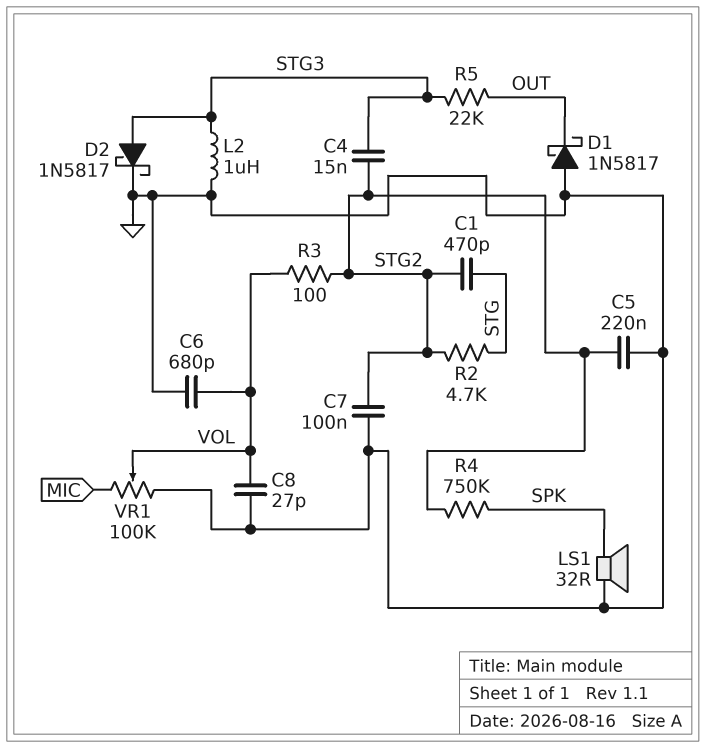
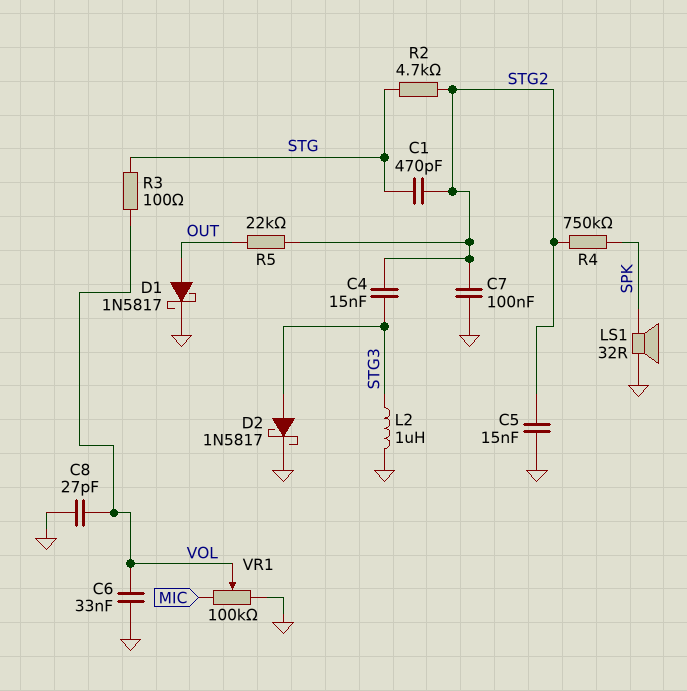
C5: 220nF (GND, STG2) -> 15nF (GND, STG2)
C6: 680pF (GND, VOL) -> 33nF (GND, VOL)
D1: schottky 1N5817 (A GND, K OUT) -> schottky 1N5817 (A OUT, K GND)
R3: 100 (STG2, VOL) -> 100 (STG, VOL)
R5: 22k (OUT, STG3) -> 22k (OUT, STG2)

